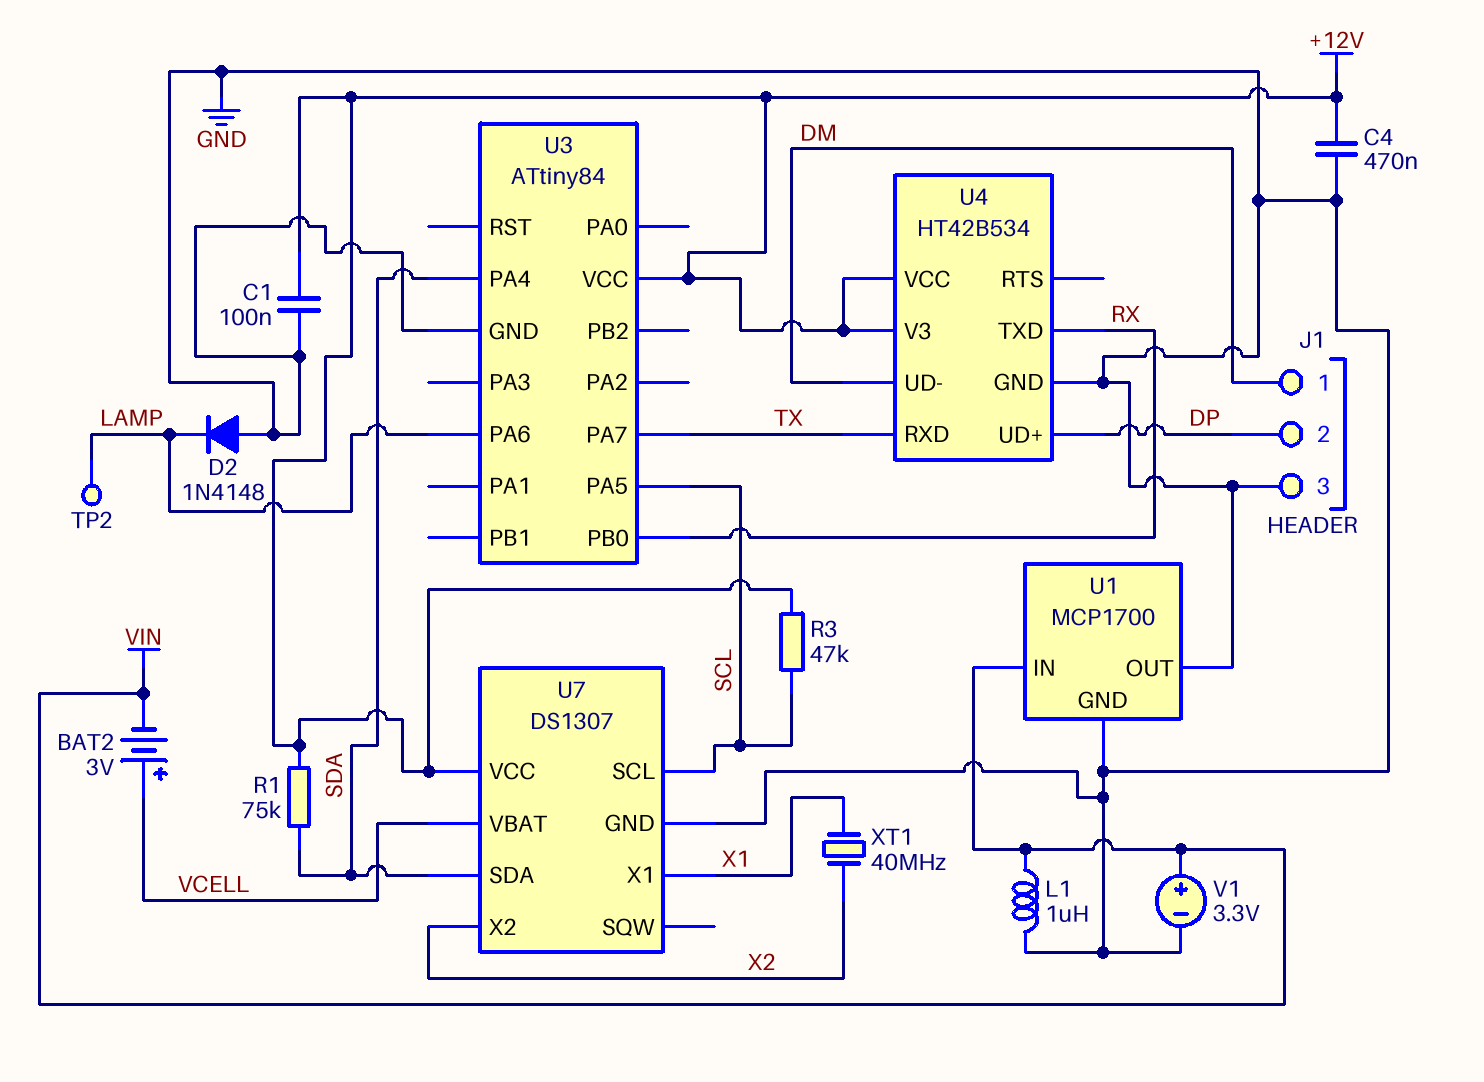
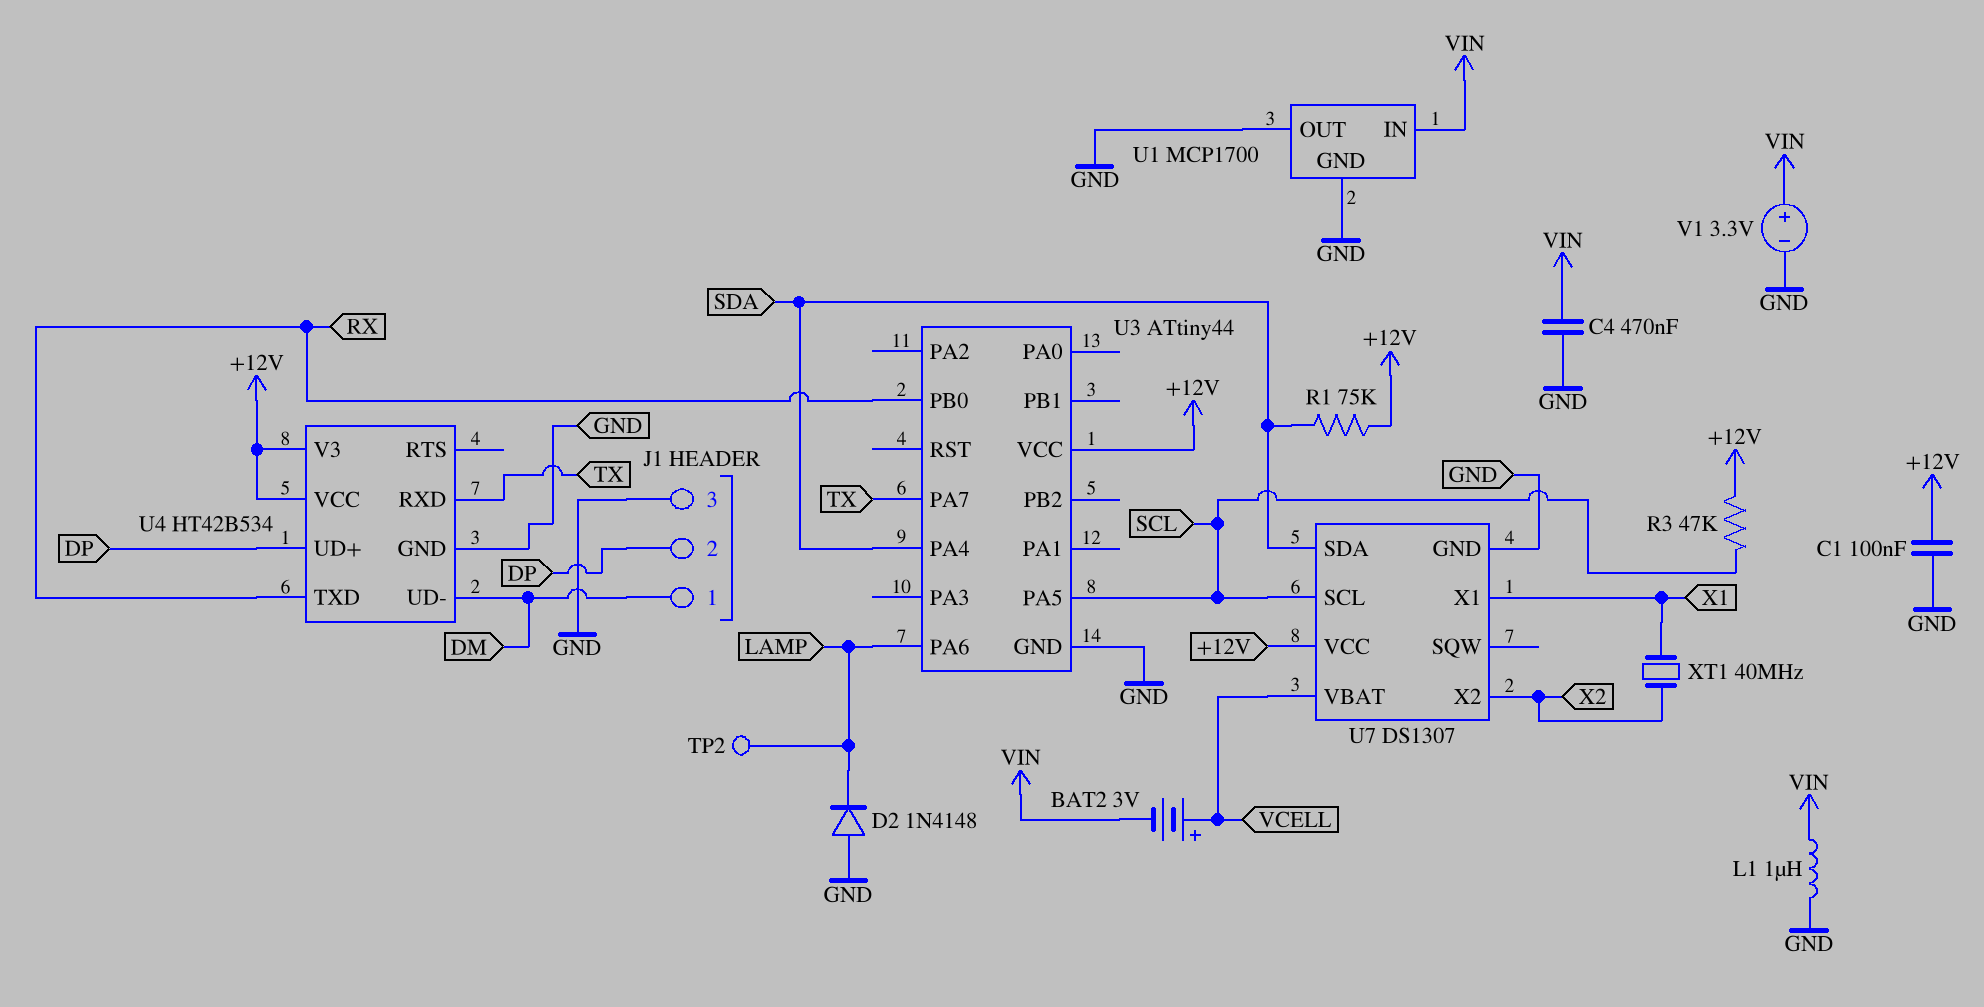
C4: 470nF (+12V, GND) -> 470nF (GND, VIN)
U3: ATtiny84 -> ATtiny44

